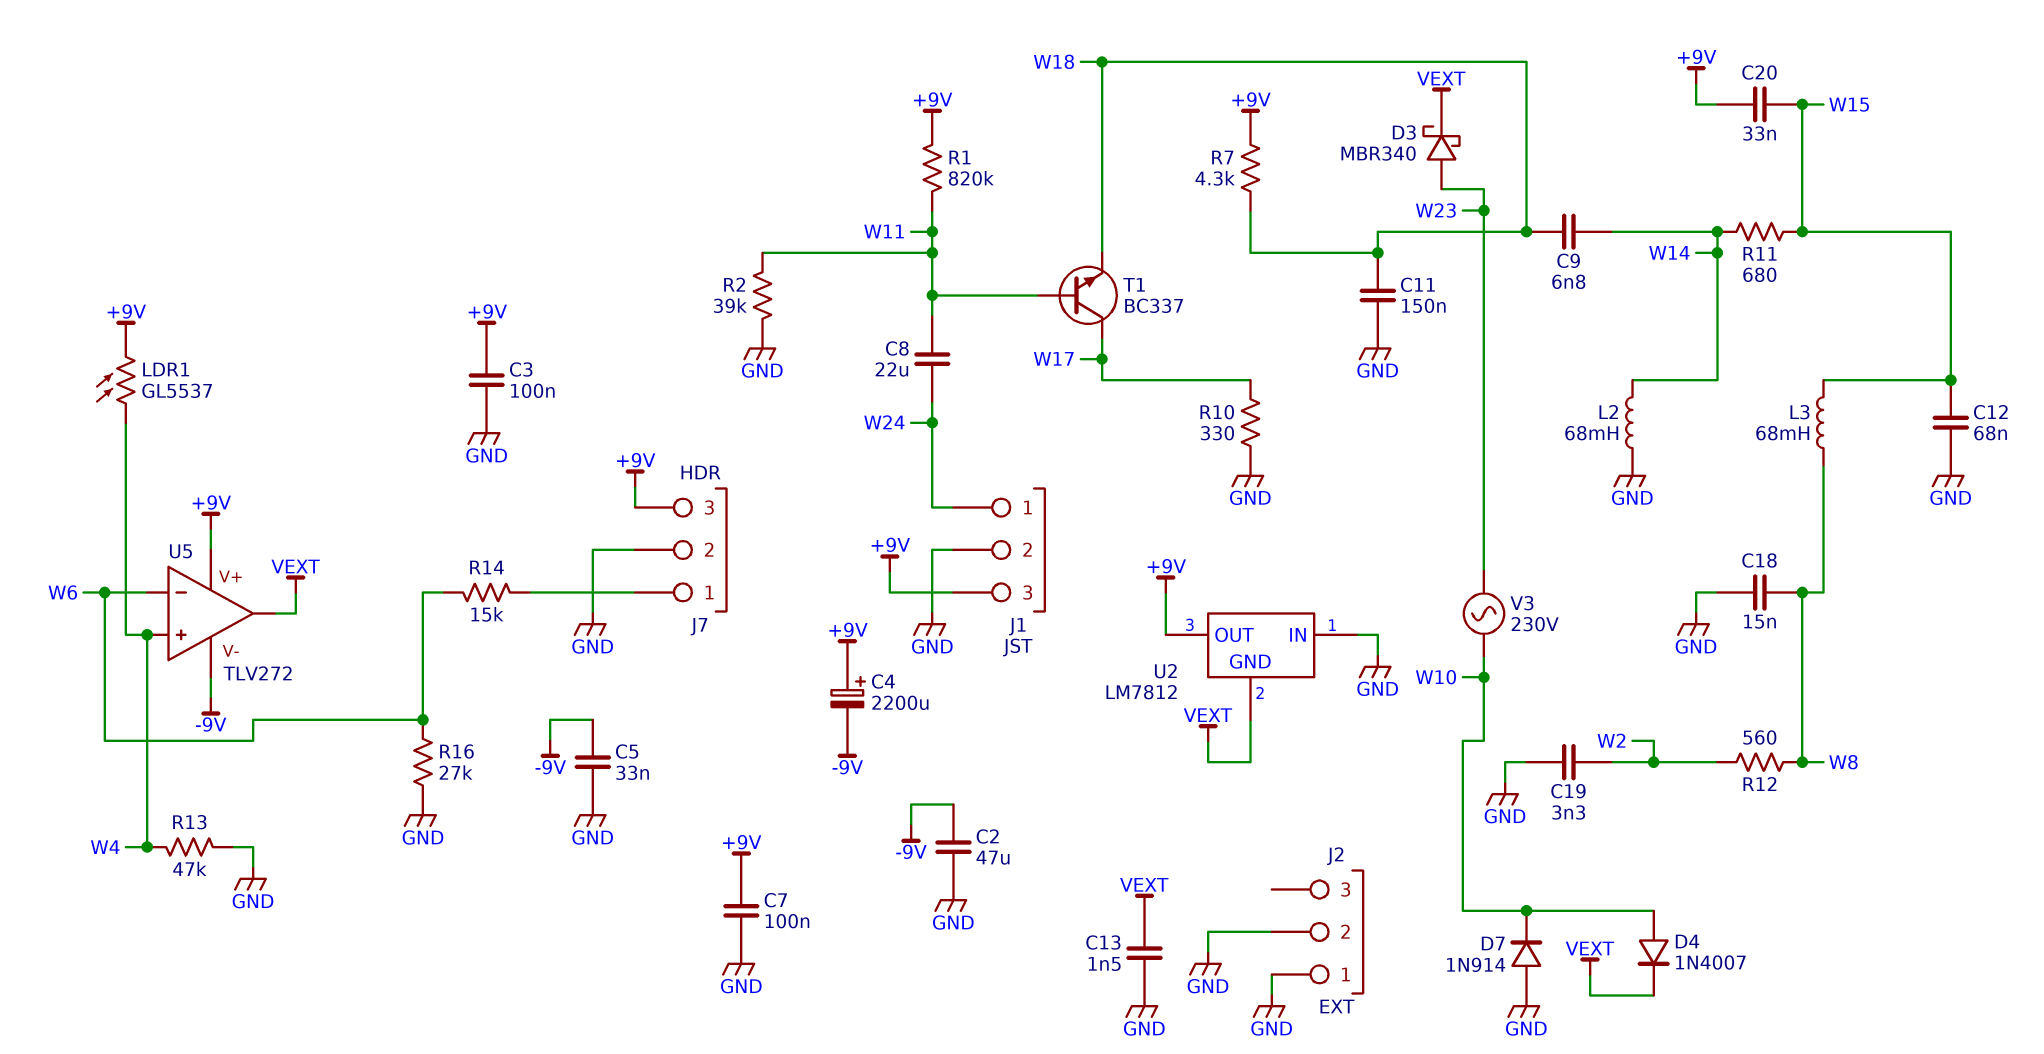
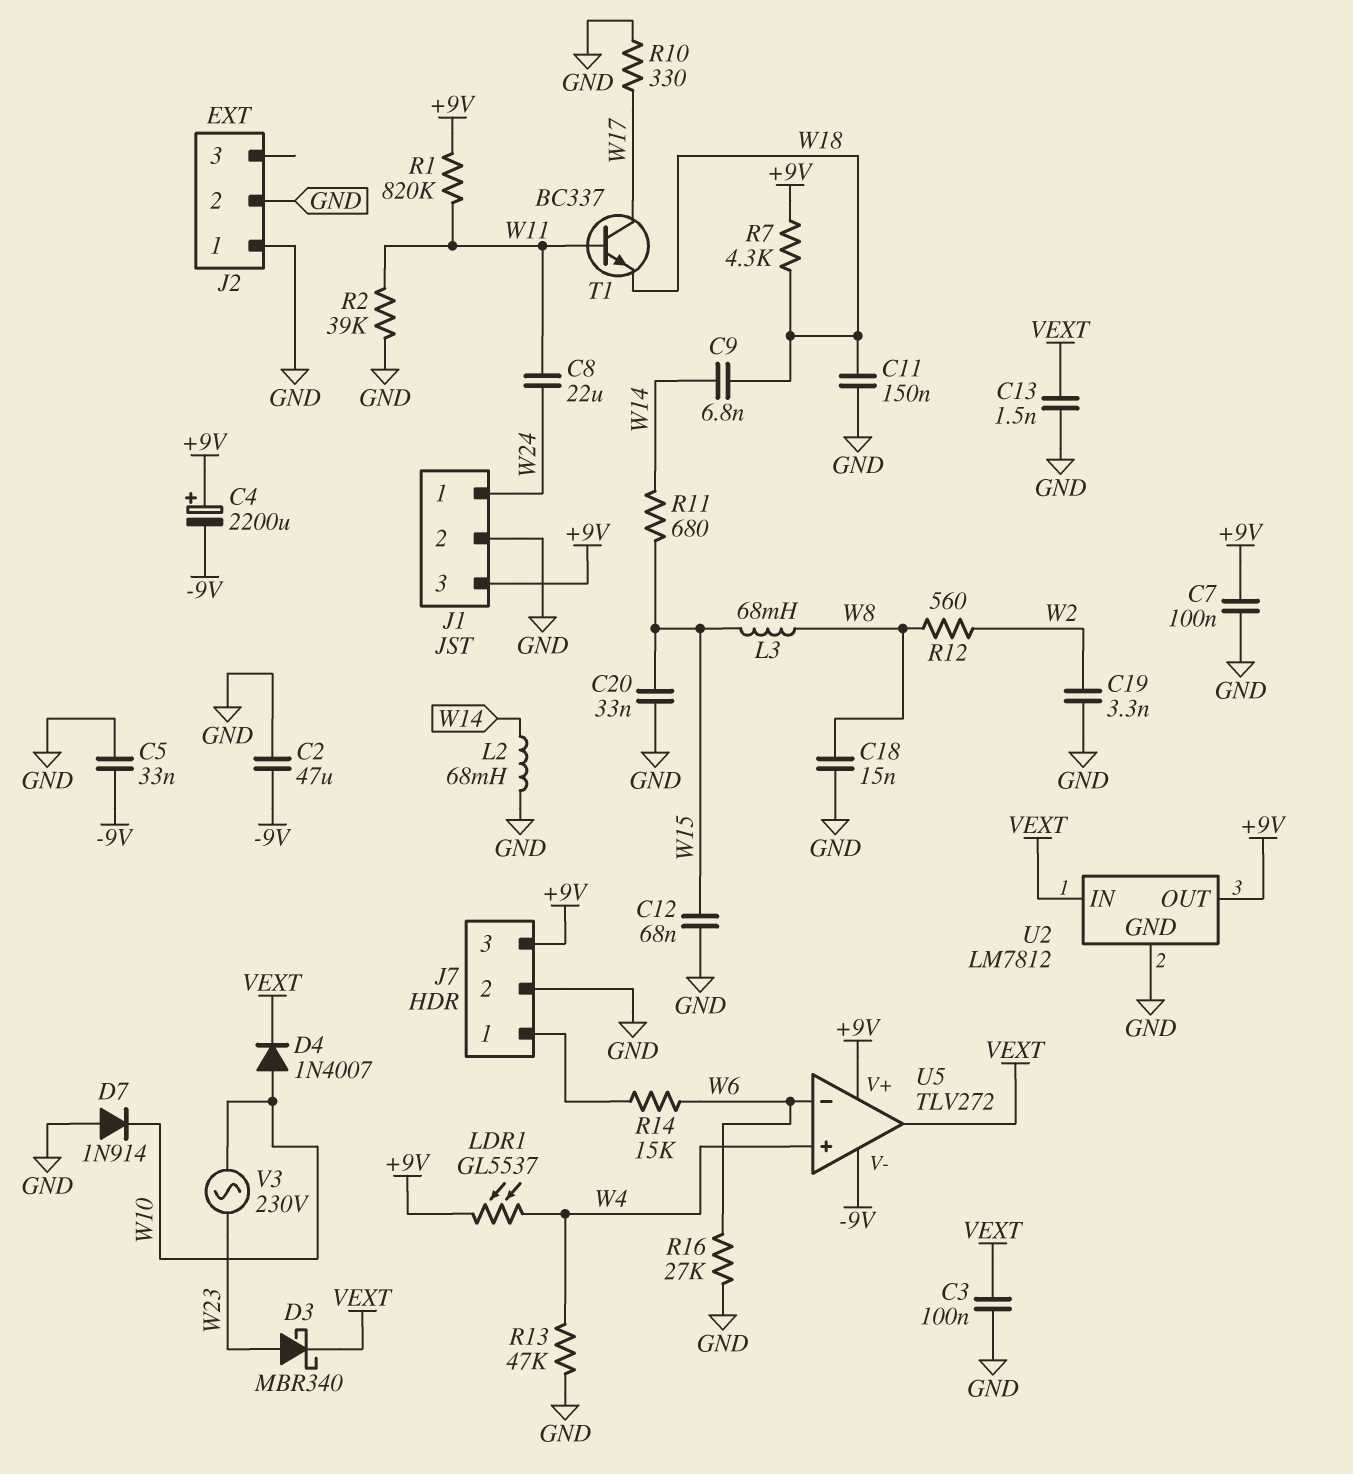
C3: 100nF (+9V, GND) -> 100nF (GND, VEXT)
C20: 33nF (+9V, W15) -> 33nF (GND, W15)
U2 pin GND: VEXT -> GND
U2 pin IN: GND -> VEXT

